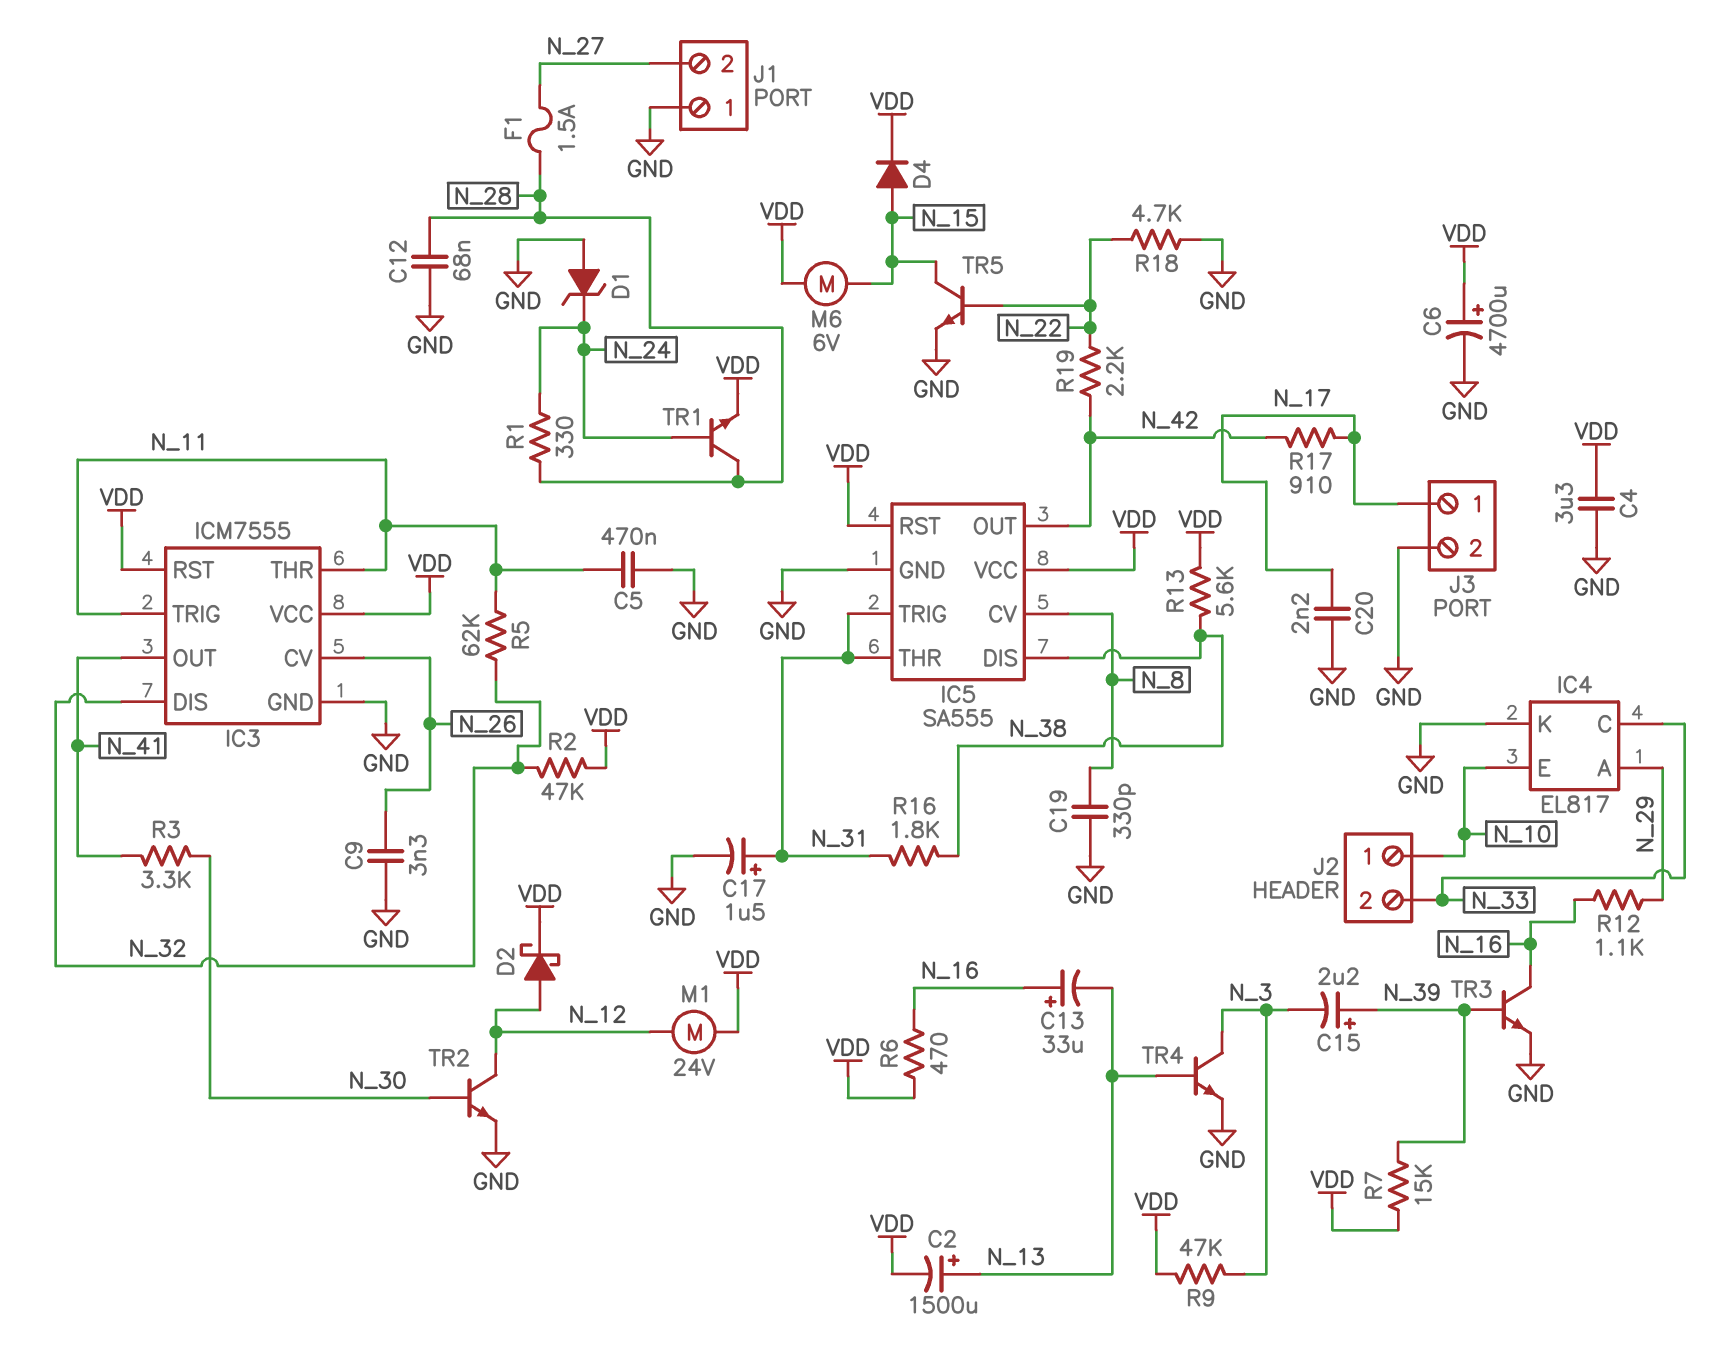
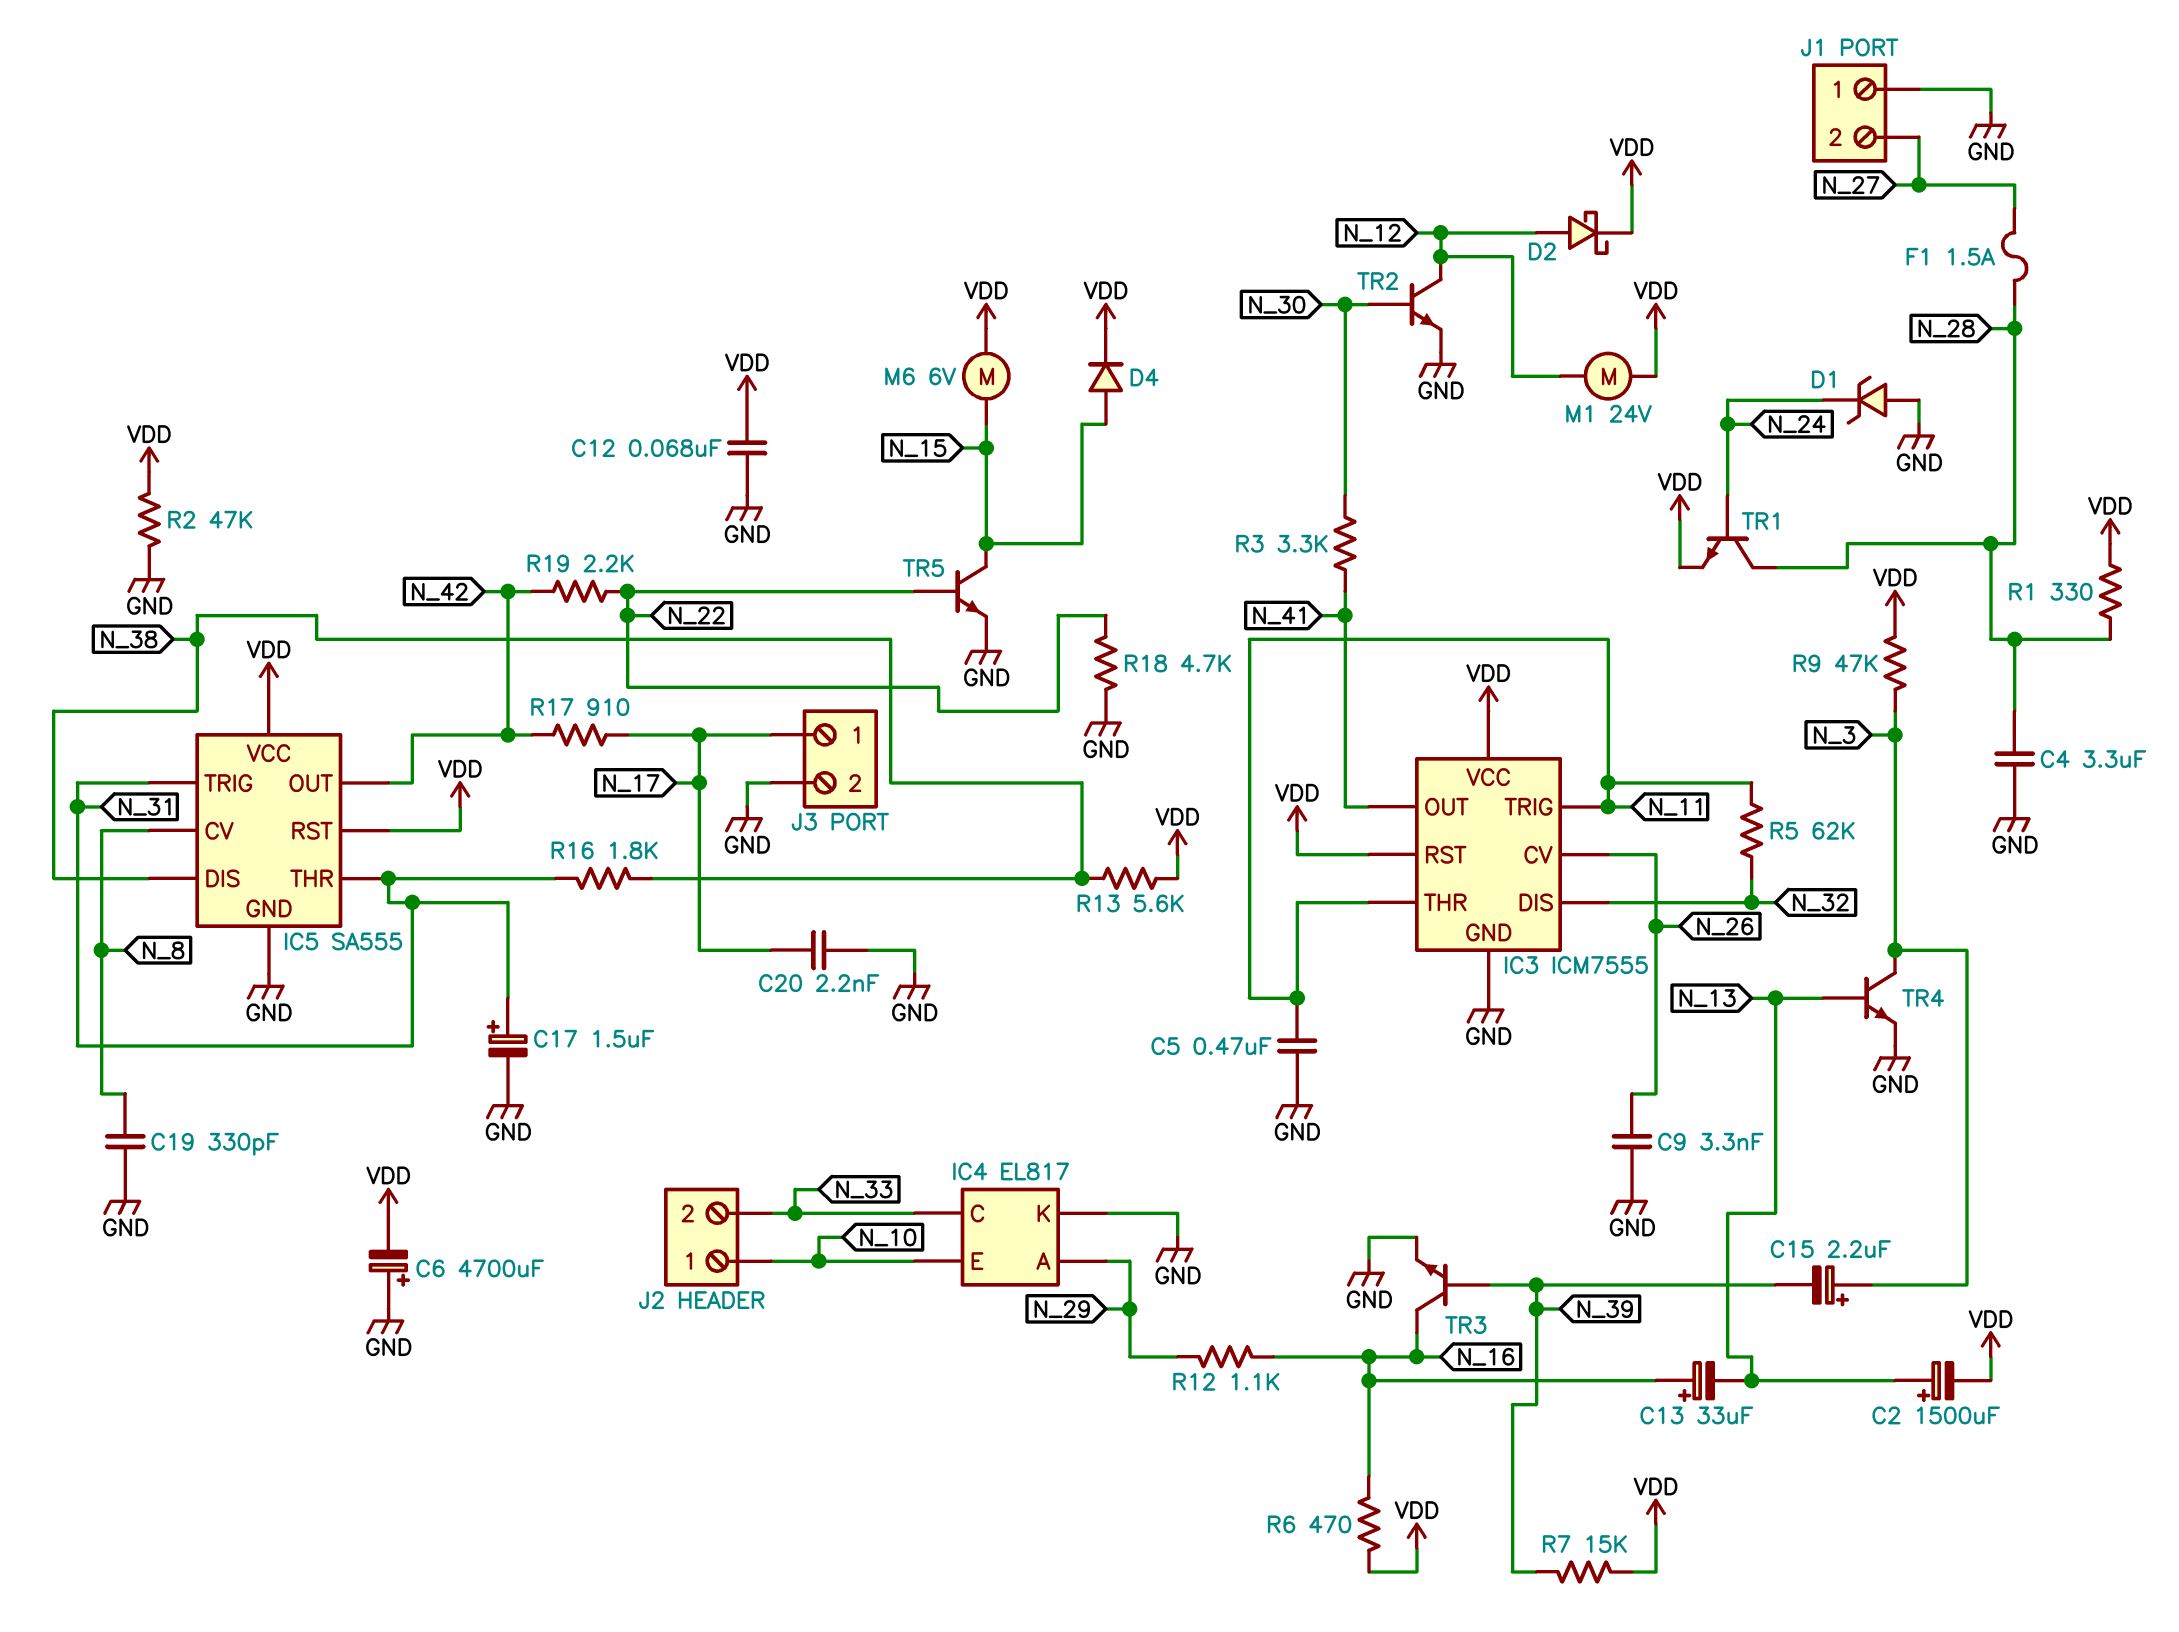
C4: 3.3uF (GND, VDD) -> 3.3uF (GND, N_28)
C6: 4700uF (plus VDD, minus GND) -> 4700uF (plus GND, minus VDD)
C12: 68nF (GND, N_28) -> 68nF (GND, VDD)
C15: 2.2uF (plus N_39, minus N_3) -> 2.2uF (plus N_3, minus N_39)
R1: 330 (N_24, N_28) -> 330 (N_28, VDD)
R2: 47k (N_32, VDD) -> 47k (GND, VDD)

